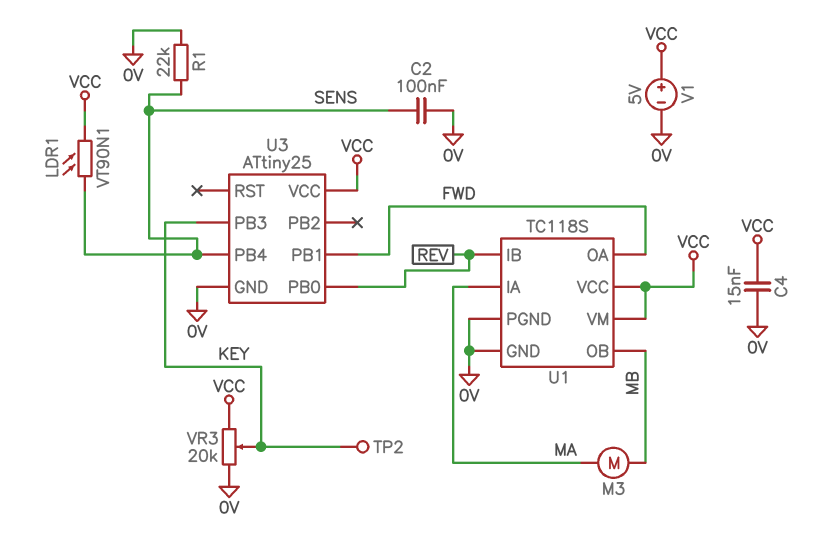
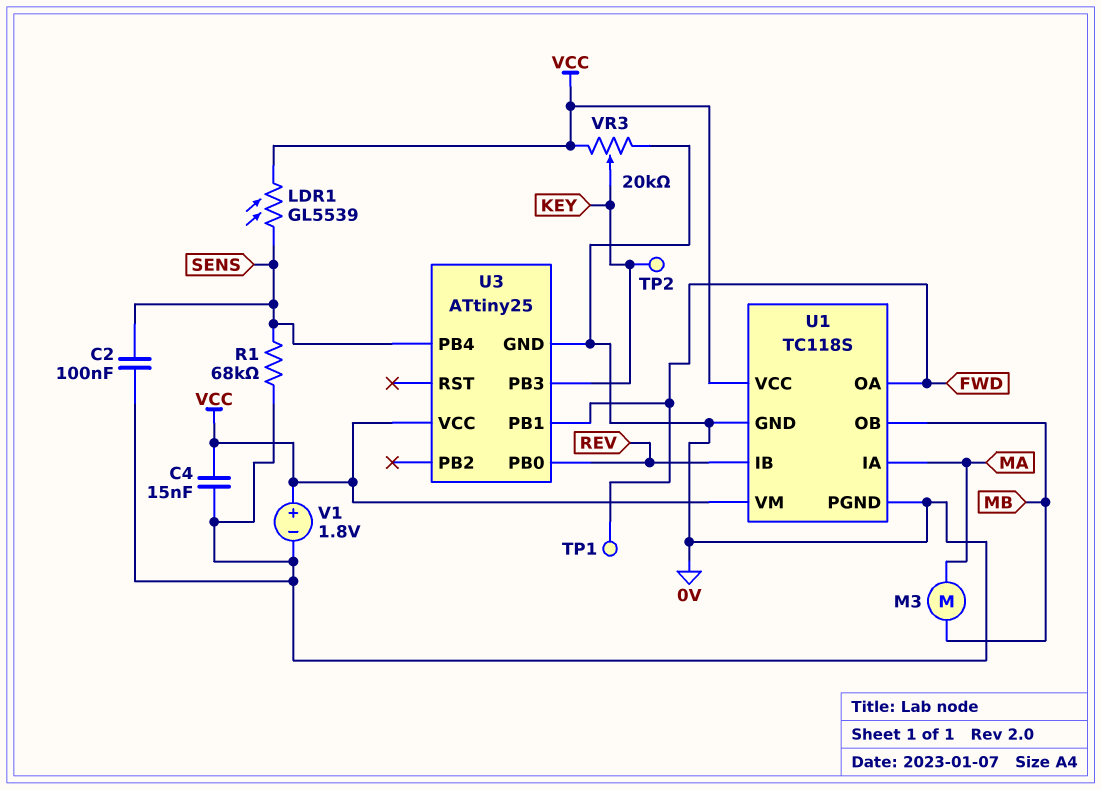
LDR1: VT90N1 (SENS, VCC) -> GL5539 (SENS, VCC)
R1: 22k (0V, SENS) -> 68k (0V, SENS)
TP1: none -> test point (FWD)
V1: 5V (plus VCC, minus 0V) -> 1.8V (plus VCC, minus 0V)

